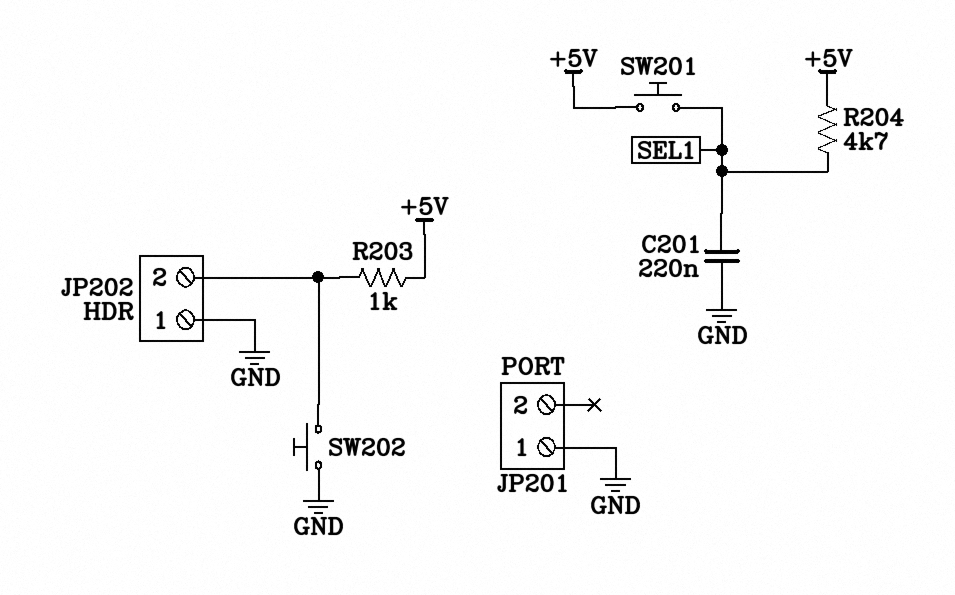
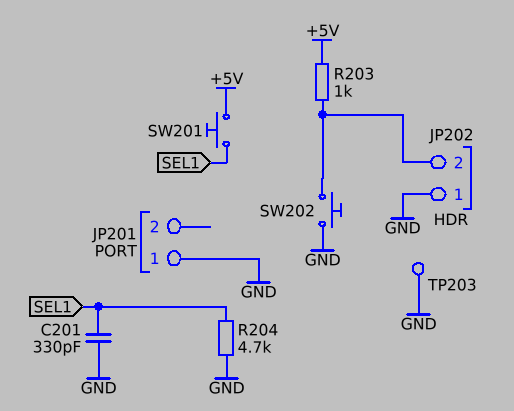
C201: 220nF (GND, SEL1) -> 330pF (GND, SEL1)
R204: 4.7k (+5V, SEL1) -> 4.7k (GND, SEL1)
TP203: none -> test point (GND)

